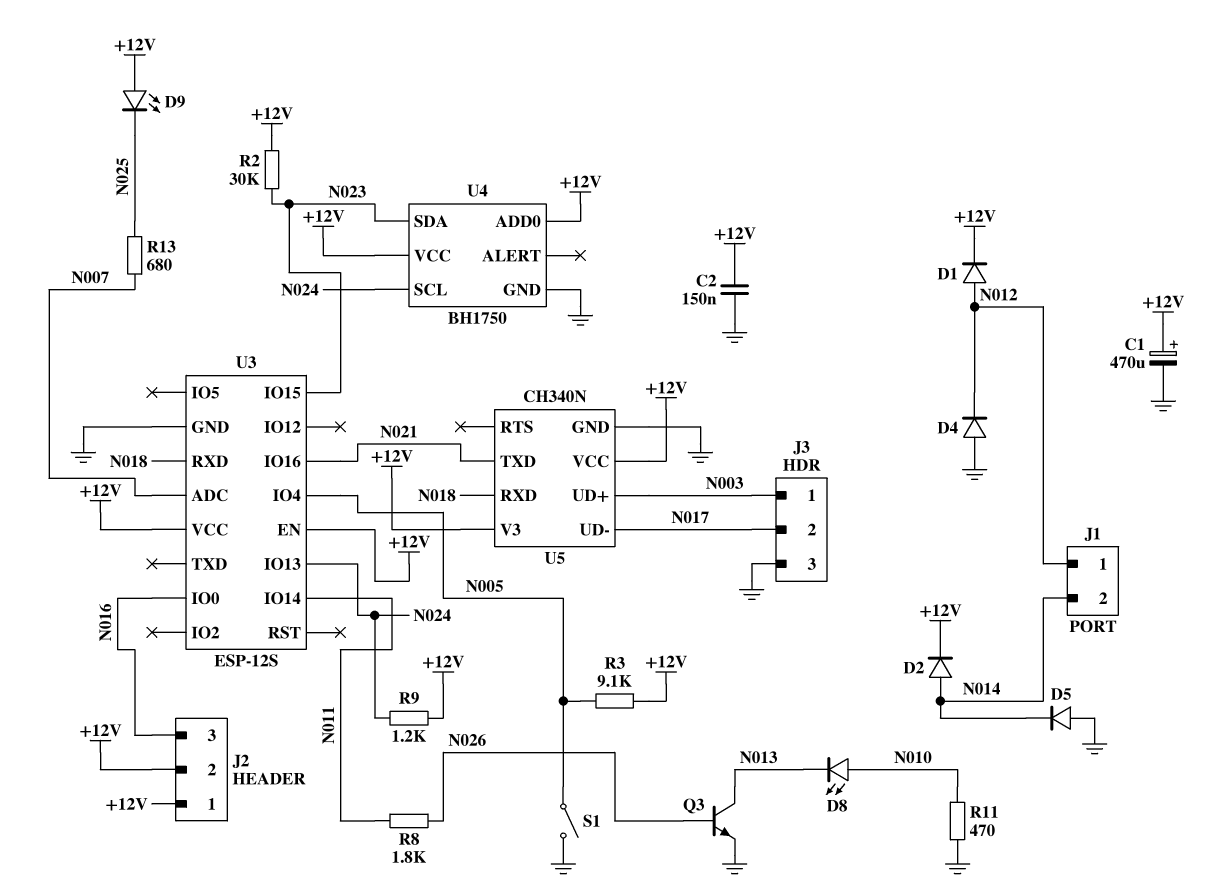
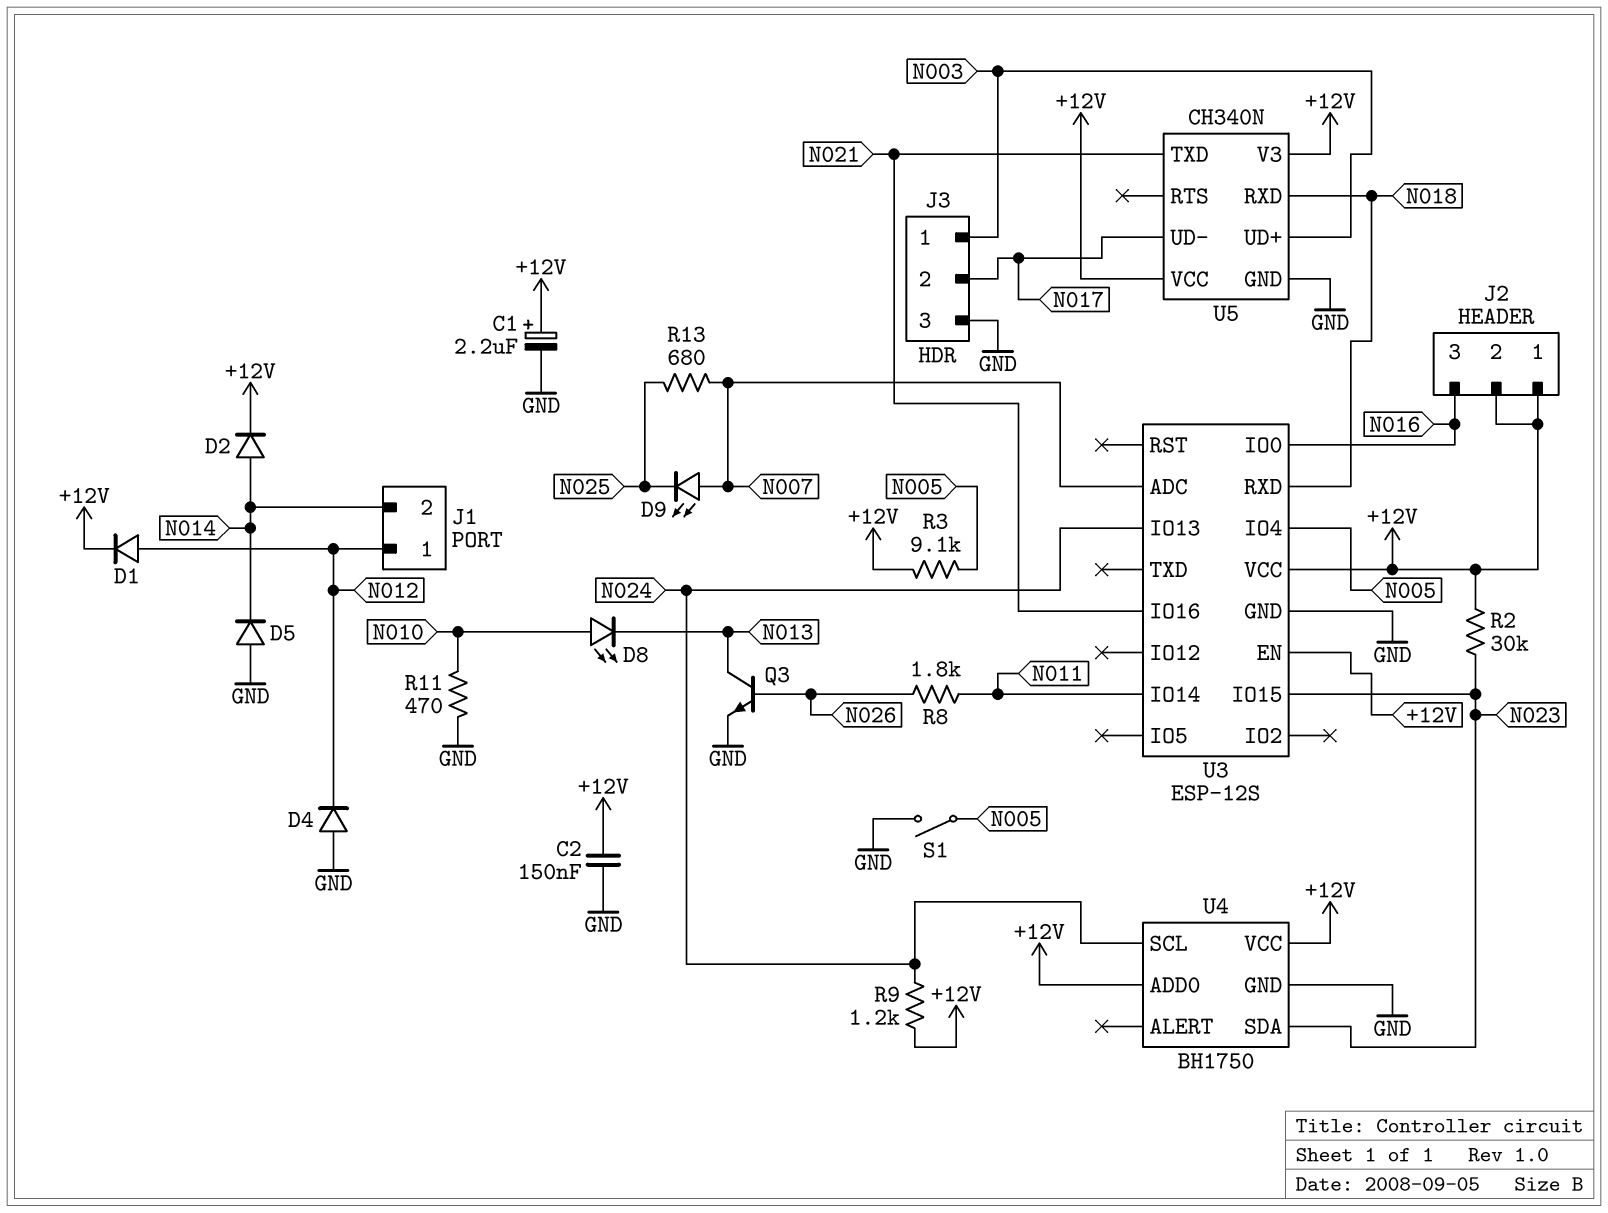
C1: 470uF (plus +12V, minus GND) -> 2.2uF (plus +12V, minus GND)
D9: LED (A +12V, K N025) -> LED (A N007, K N025)

